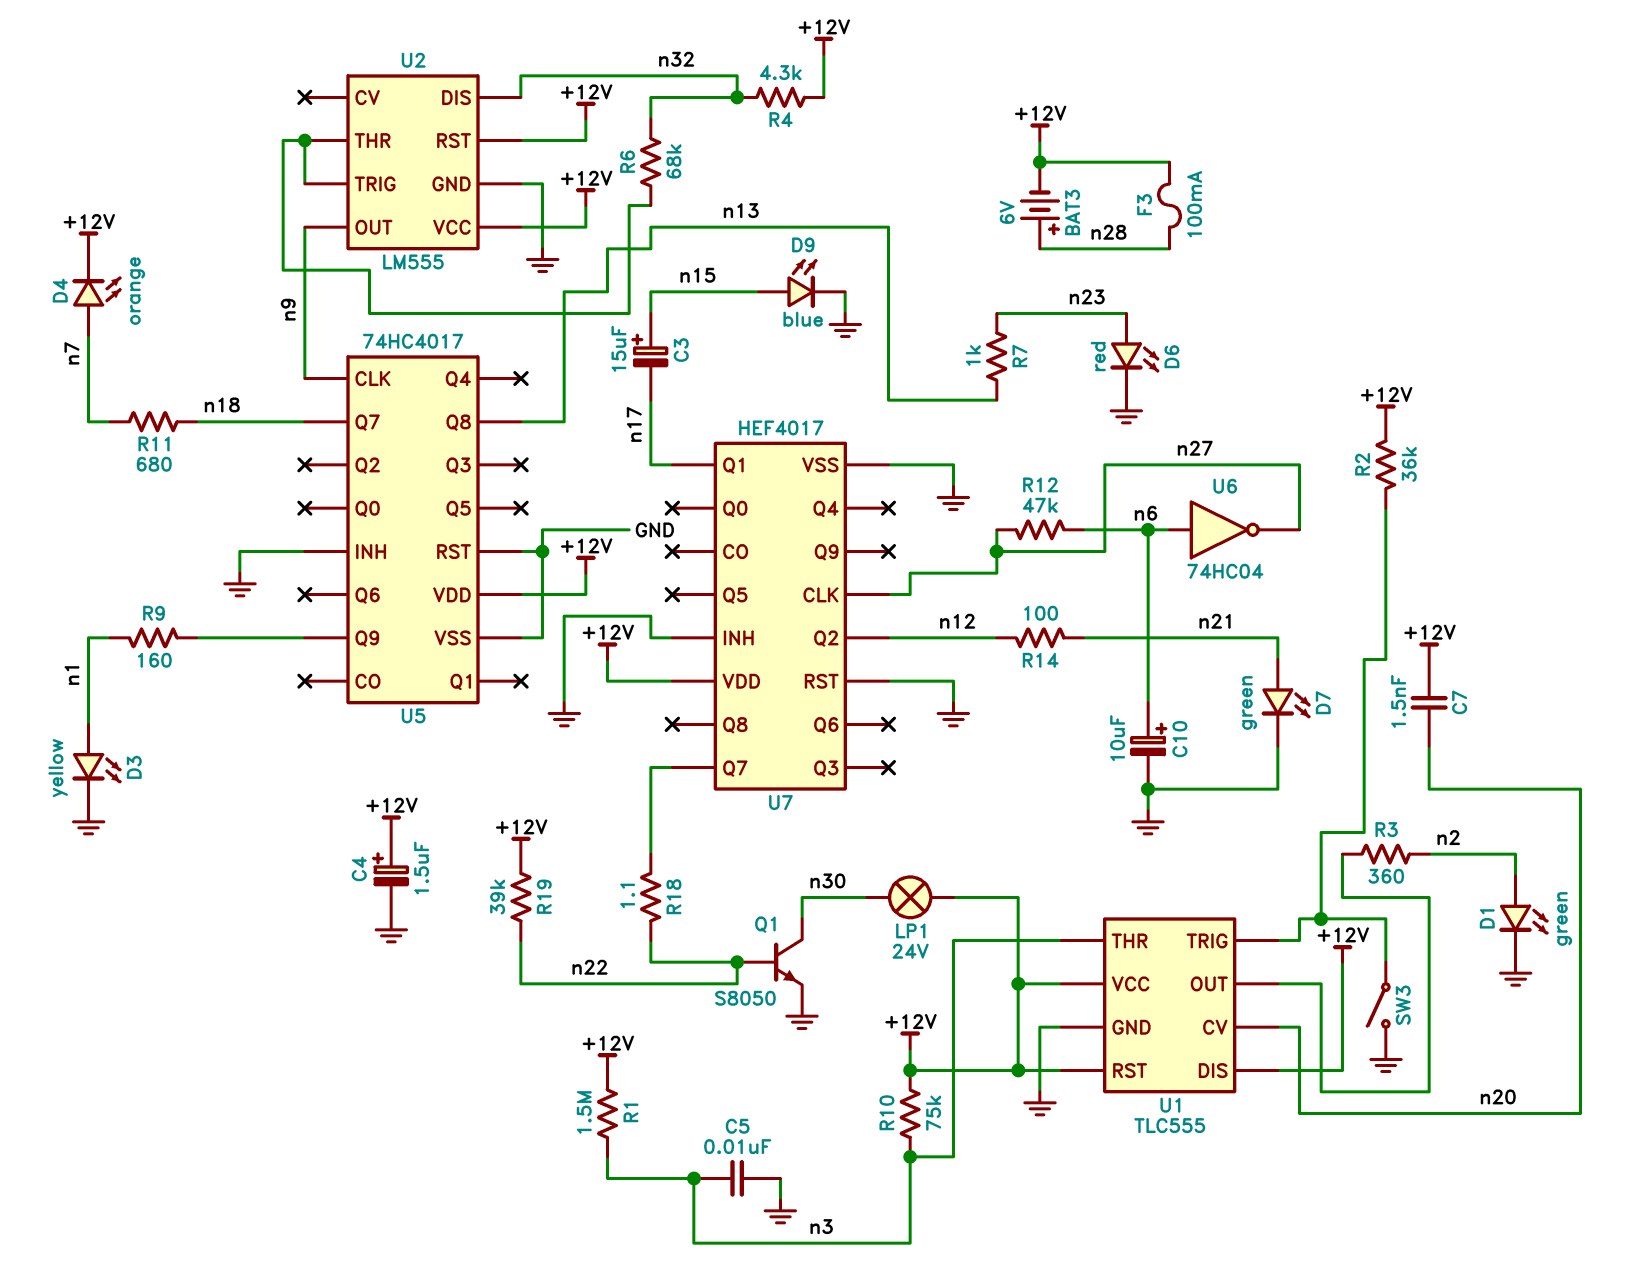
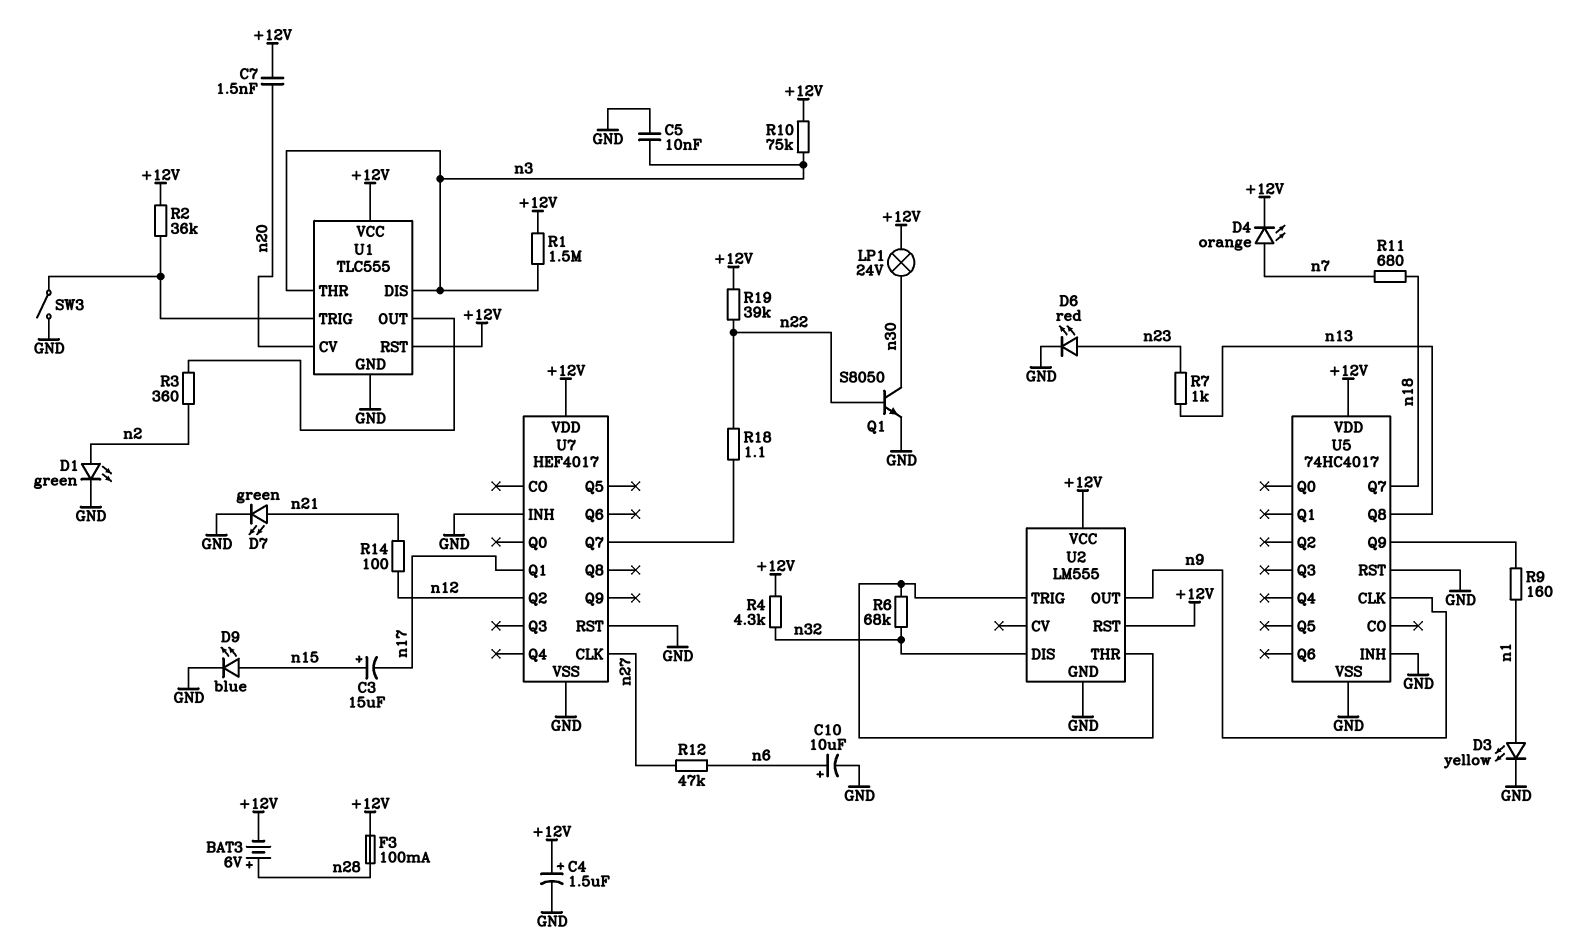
U1 pin DIS: +12V -> n3
U6: NOT 74HC04 (in n6, out n27) -> none

